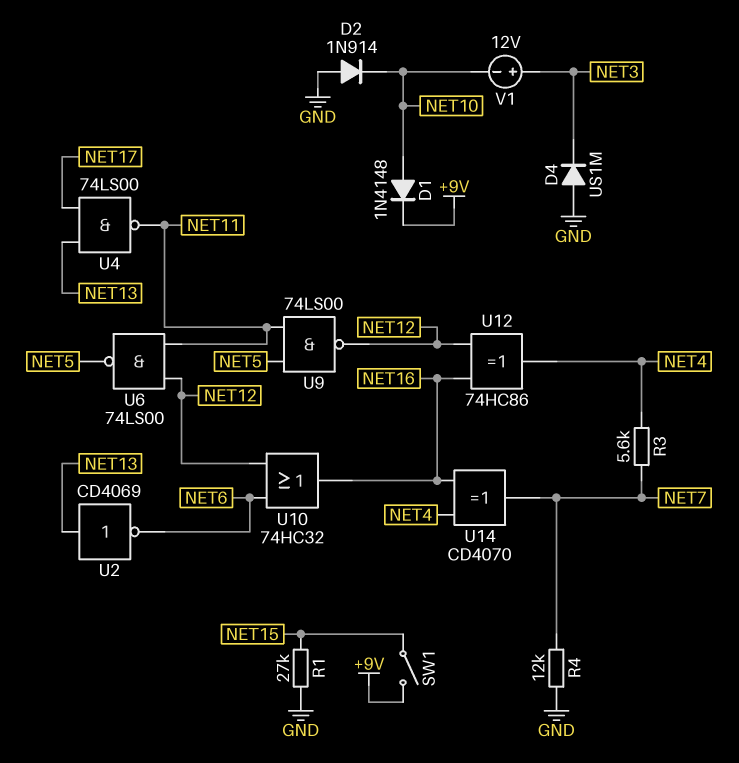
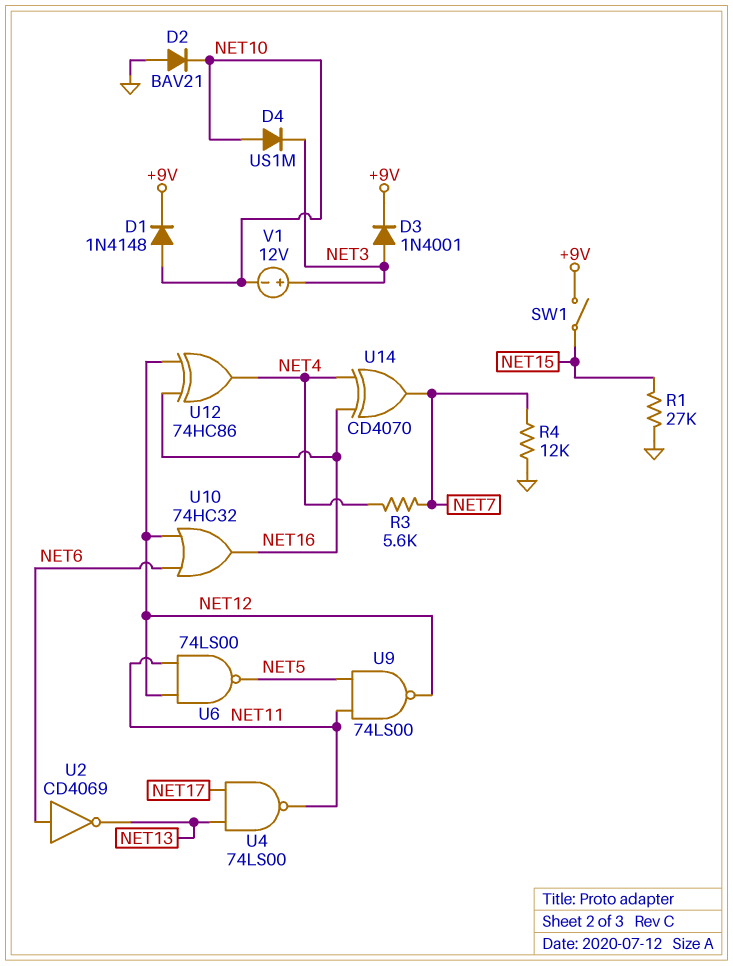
D2: diode 1N914 (A GND, K NET10) -> diode BAV21 (A GND, K NET10)
D3: none -> diode 1N4001 (A NET3, K +9V)
D4: diode US1M (A GND, K NET3) -> diode US1M (A NET10, K NET3)
U2: NOT CD4069 (in NET13, out NET6) -> NOT CD4069 (in NET6, out NET13)

